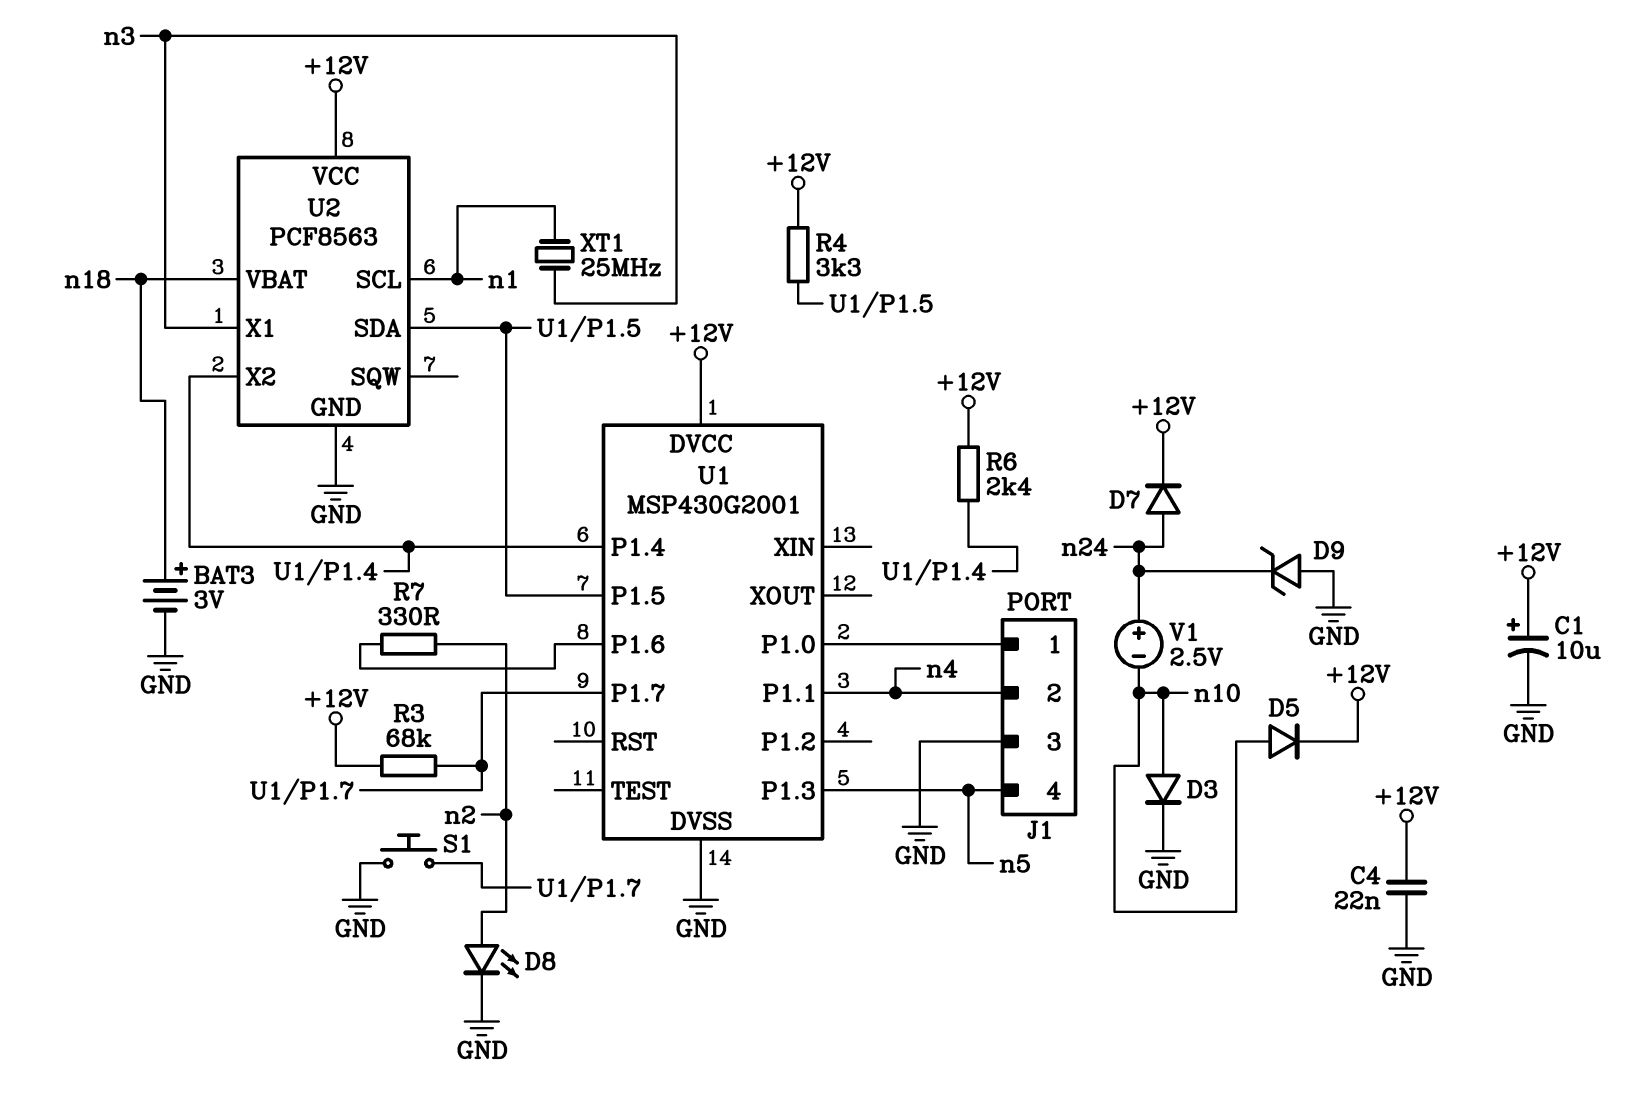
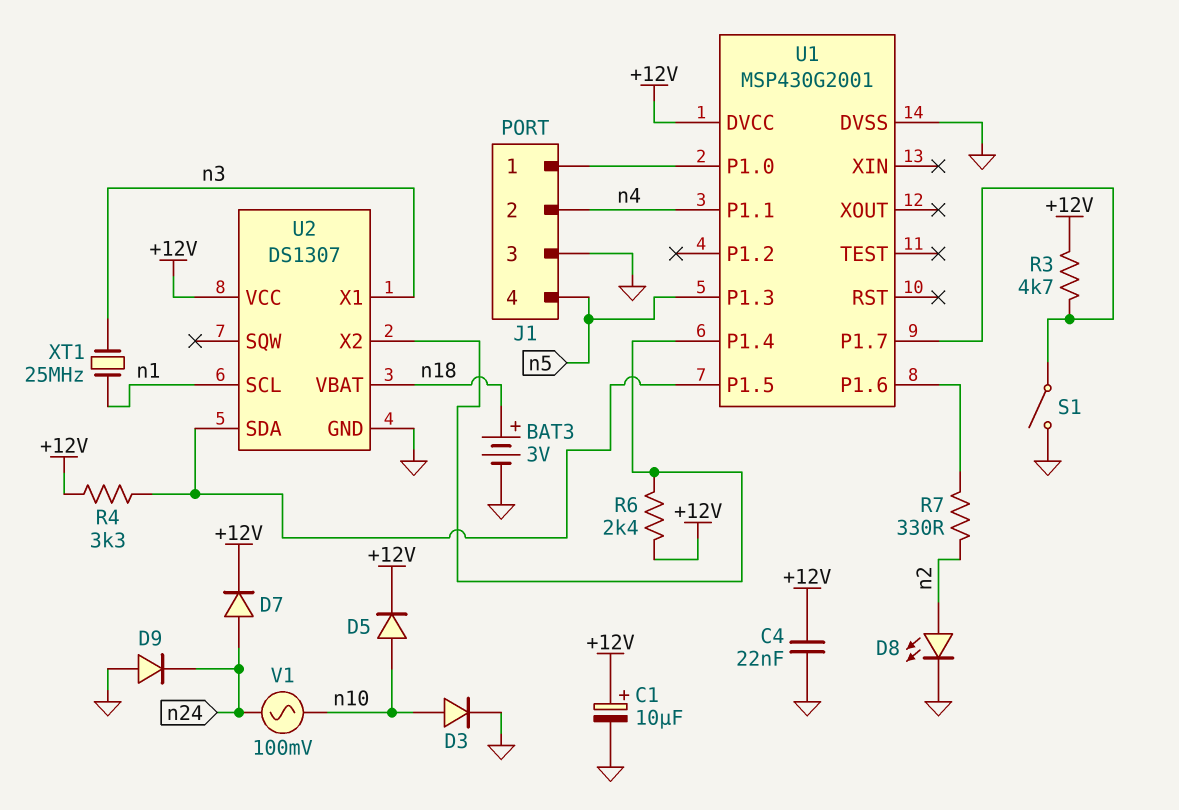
D9: zener (A GND, K n24) -> diode (A GND, K n24)
R3: 68k (+12V, U1/P1.7) -> 4.7k (+12V, U1/P1.7)
S1: button (GND, U1/P1.7) -> switch (GND, U1/P1.7)
U2: PCF8563 -> DS1307
V1: 2.5V (plus n24, minus n10) -> AC 100mV (n10, n24)

